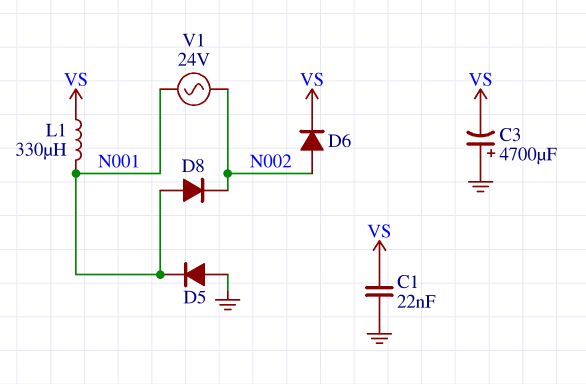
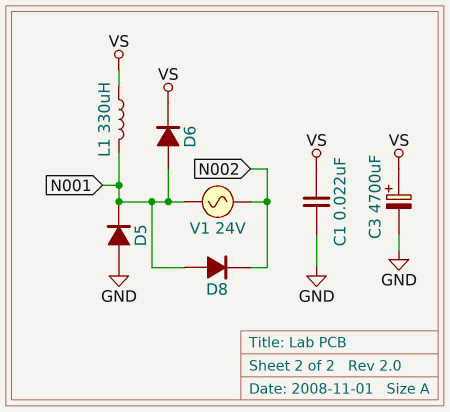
C3: 4700uF (plus GND, minus VS) -> 4700uF (plus VS, minus GND)
D6: diode (A N002, K VS) -> diode (A N001, K VS)

